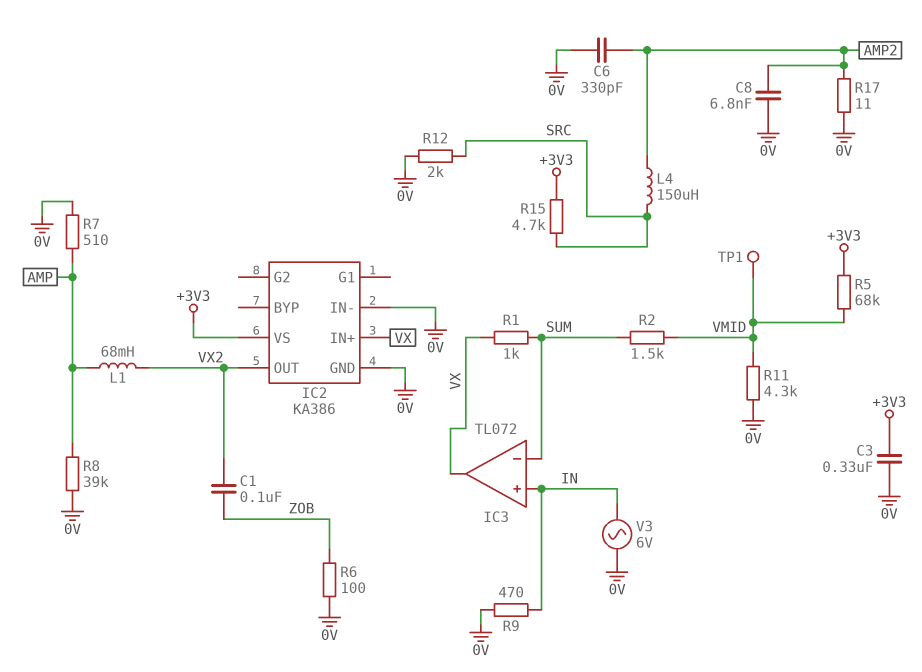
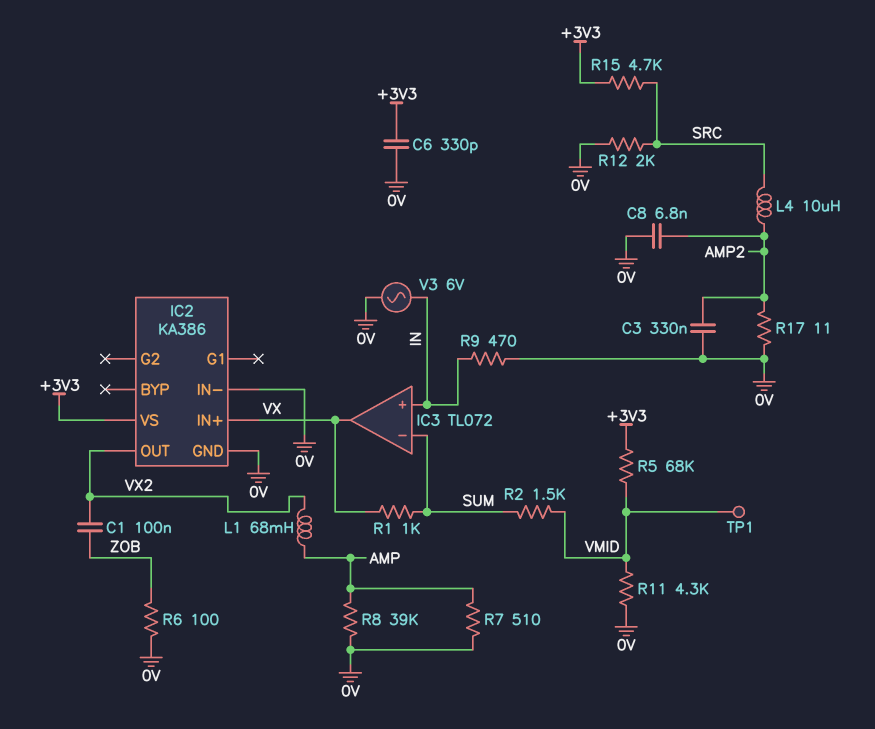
C3: 330nF (+3V3, 0V) -> 330nF (0V, AMP2)
C6: 330pF (0V, AMP2) -> 330pF (+3V3, 0V)
L4: 150uH (AMP2, SRC) -> 10uH (AMP2, SRC)

